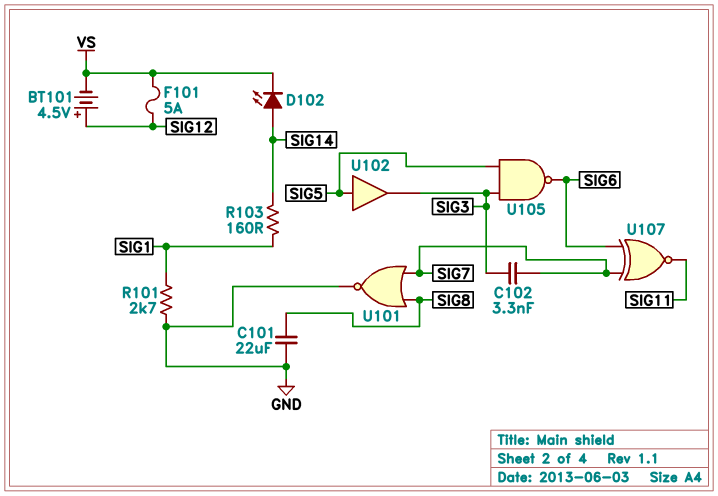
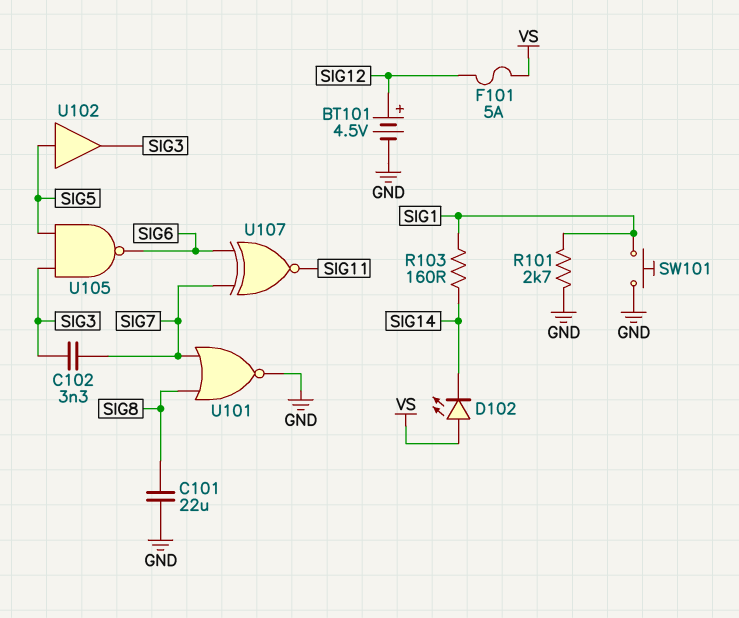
BT101: 4.5V (plus SIG12, minus VS) -> 4.5V (plus SIG12, minus GND)
D102: LED (A SIG14, K VS) -> LED (A VS, K SIG14)
SW101: none -> button (GND, SIG1)

